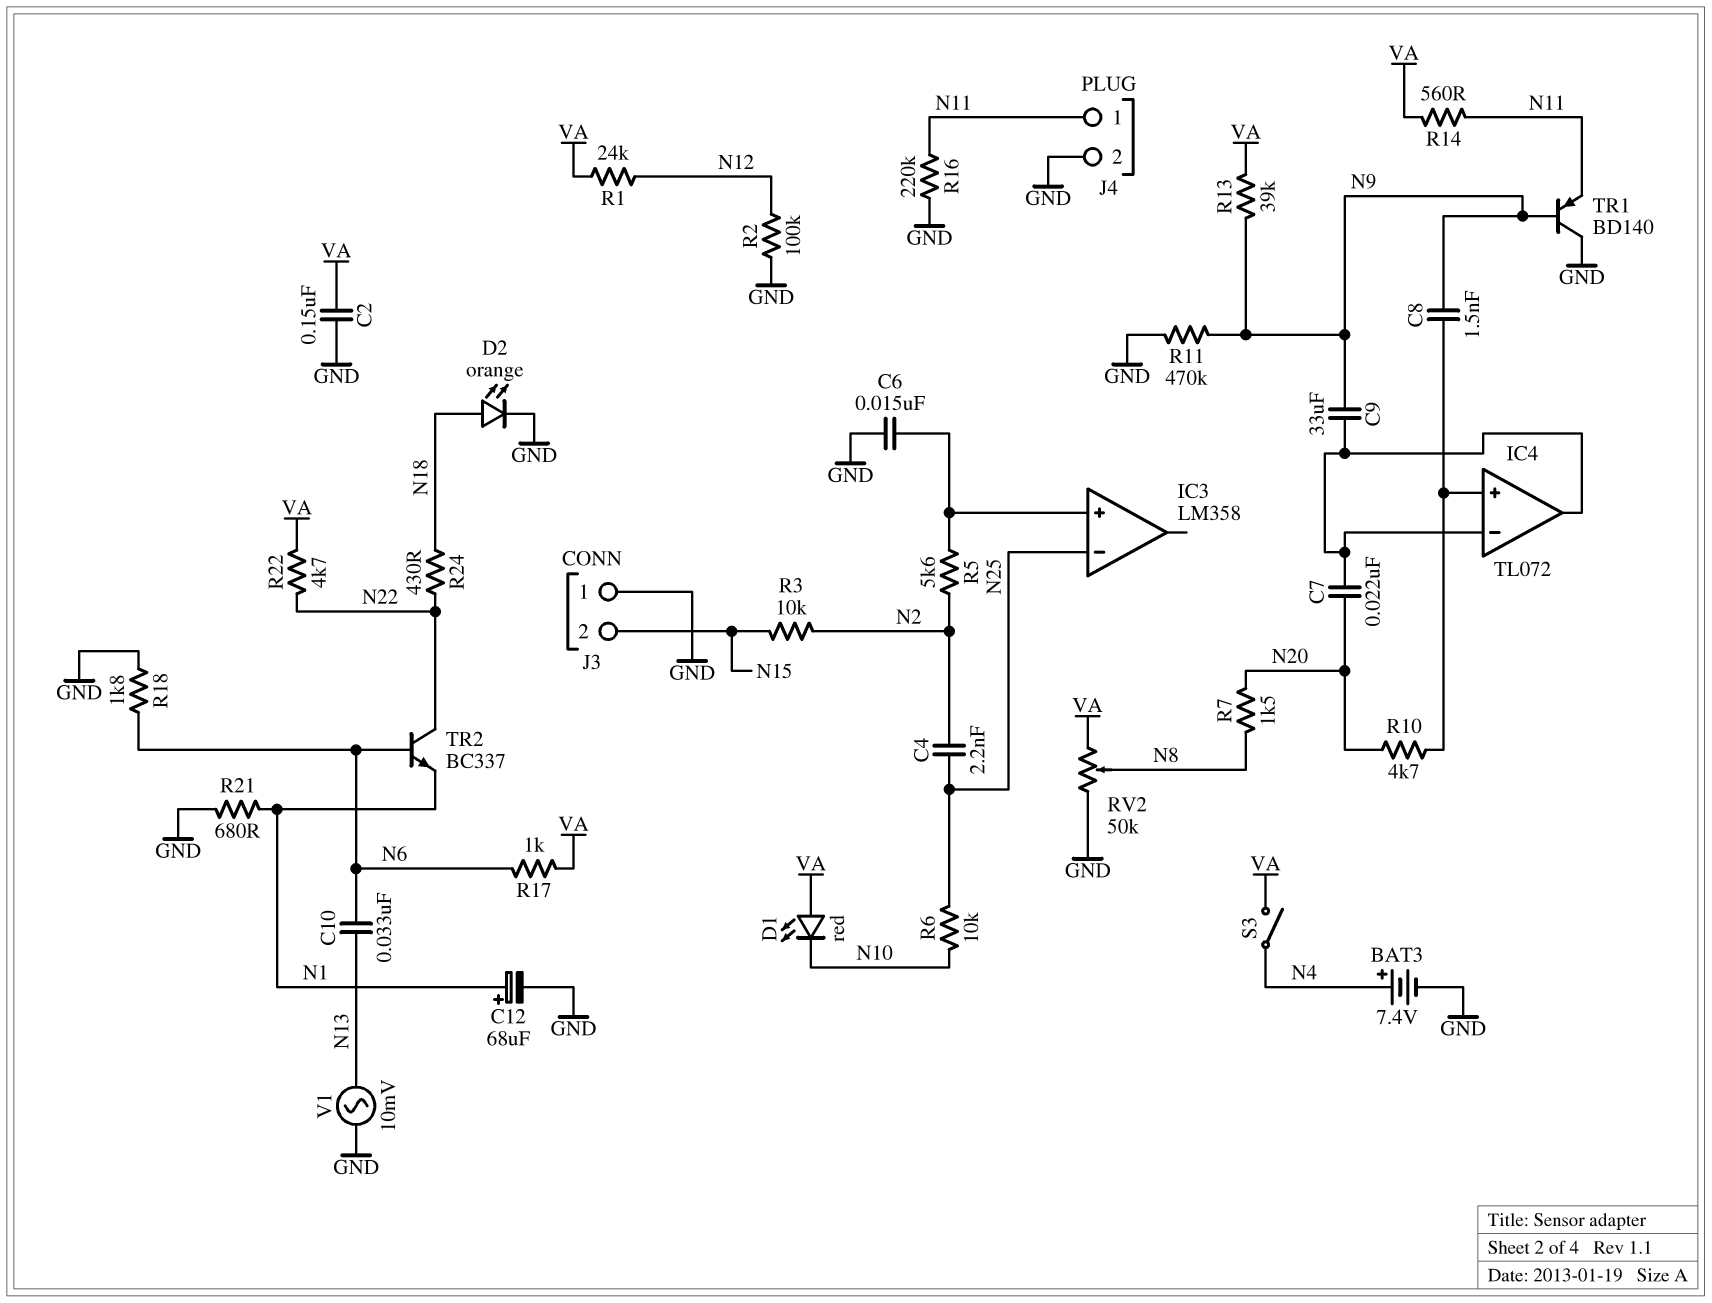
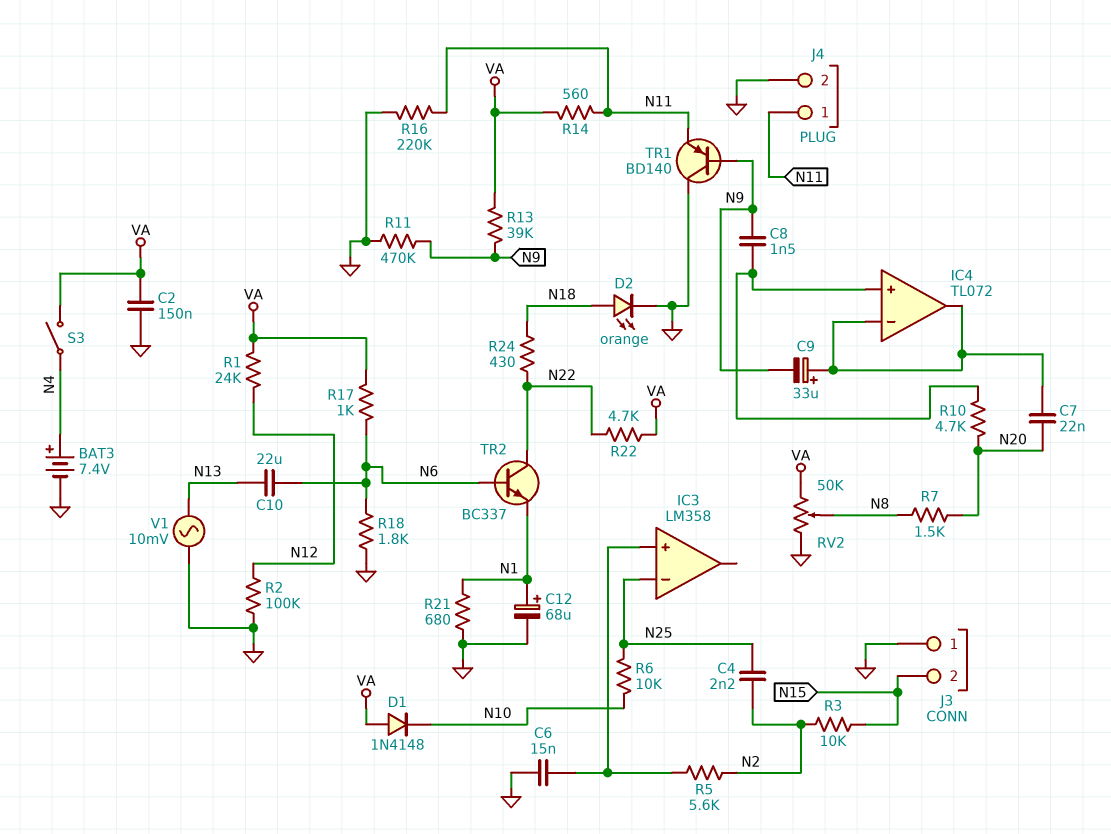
C9: 33uF (IC4/in-, N9) -> 33uF (plus IC4/in-, minus N9)
C10: 33nF (N6, N13) -> 22uF (N6, N13)
D1: LED red (A VA, K N10) -> diode 1N4148 (A VA, K N10)

